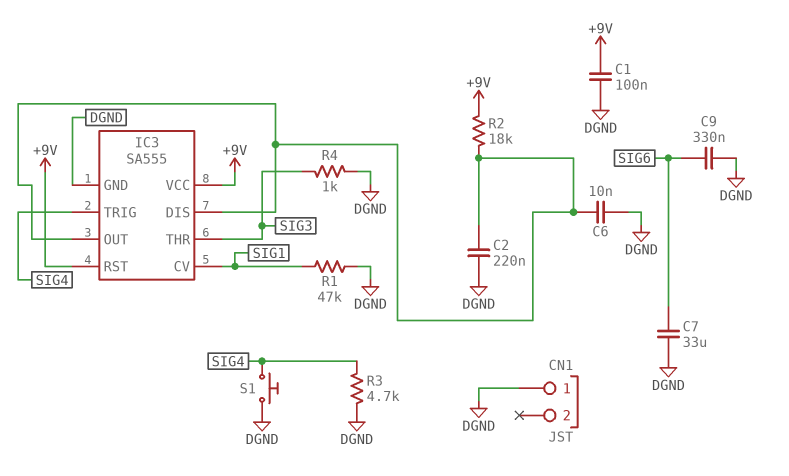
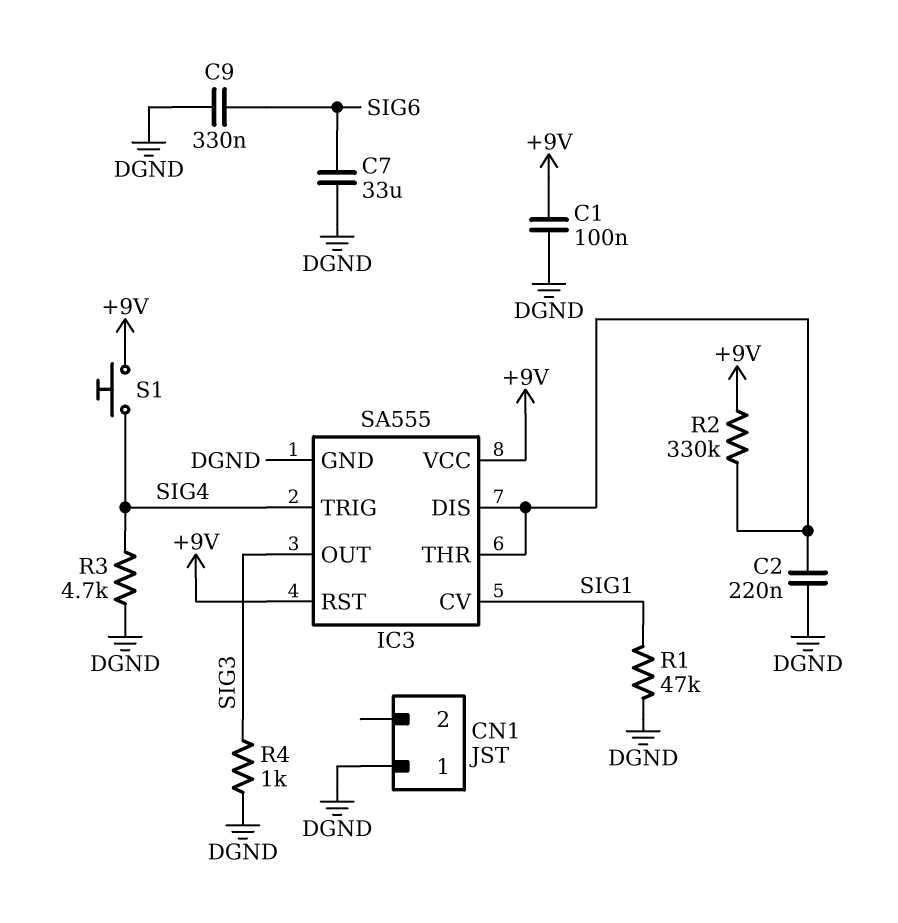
C6: 10nF (DGND, IC3/DIS) -> none
IC3 pin OUT: IC3/DIS -> SIG3
IC3 pin THR: SIG3 -> IC3/DIS
R2: 18k (+9V, IC3/DIS) -> 330k (+9V, IC3/DIS)
S1: button (DGND, SIG4) -> button (+9V, SIG4)

